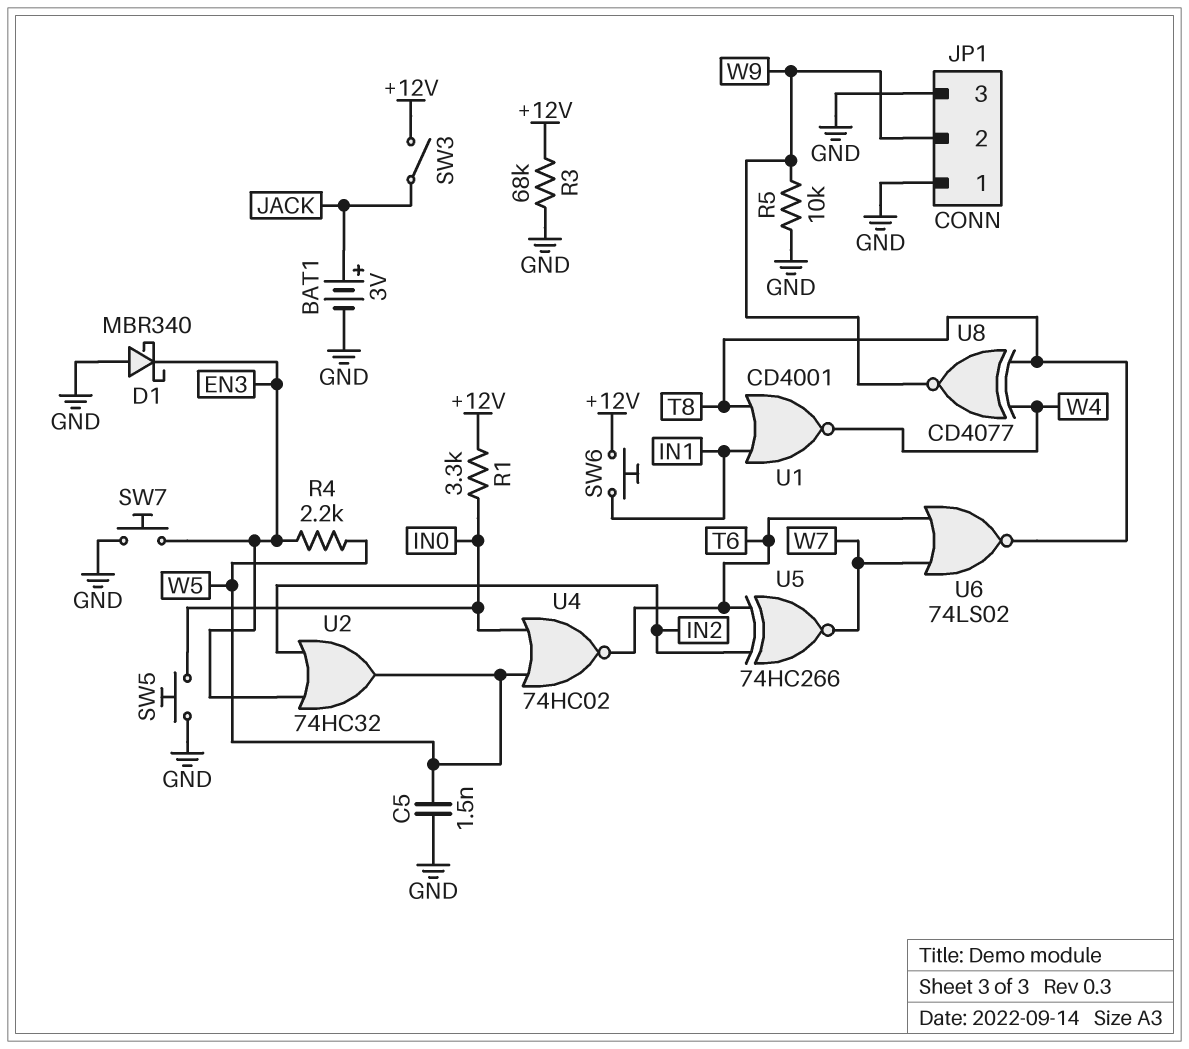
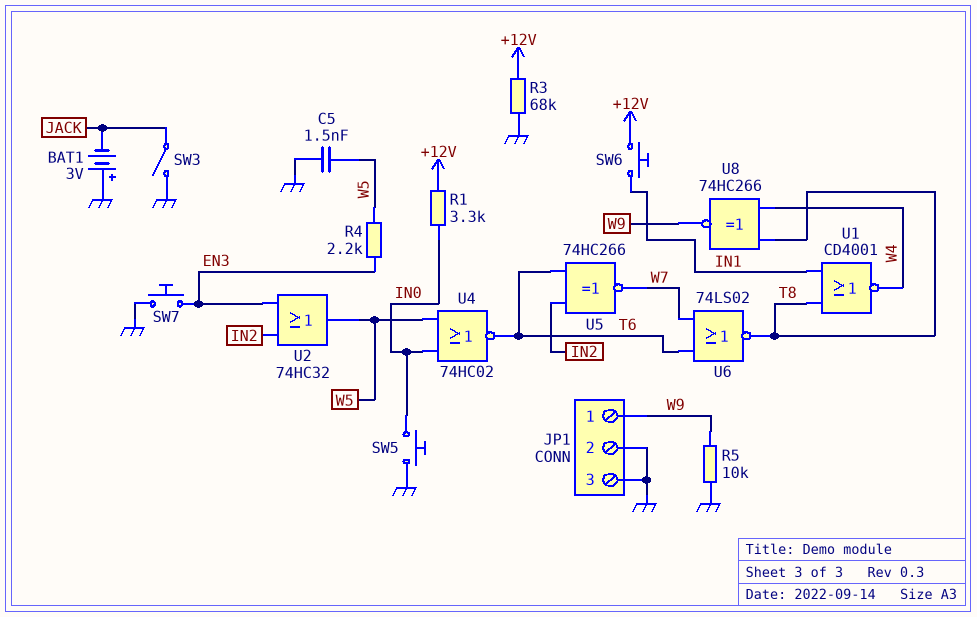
BAT1: 3V (plus JACK, minus GND) -> 3V (plus GND, minus JACK)
D1: schottky MBR340 (A GND, K EN3) -> none
JP1 pin 1: GND -> W9
JP1 pin 2: W9 -> GND
SW3: switch (+12V, JACK) -> switch (GND, JACK)
U8: XNOR CD4077 (in T8, in W4, out W9) -> XNOR 74HC266 (in T8, in W4, out W9)

